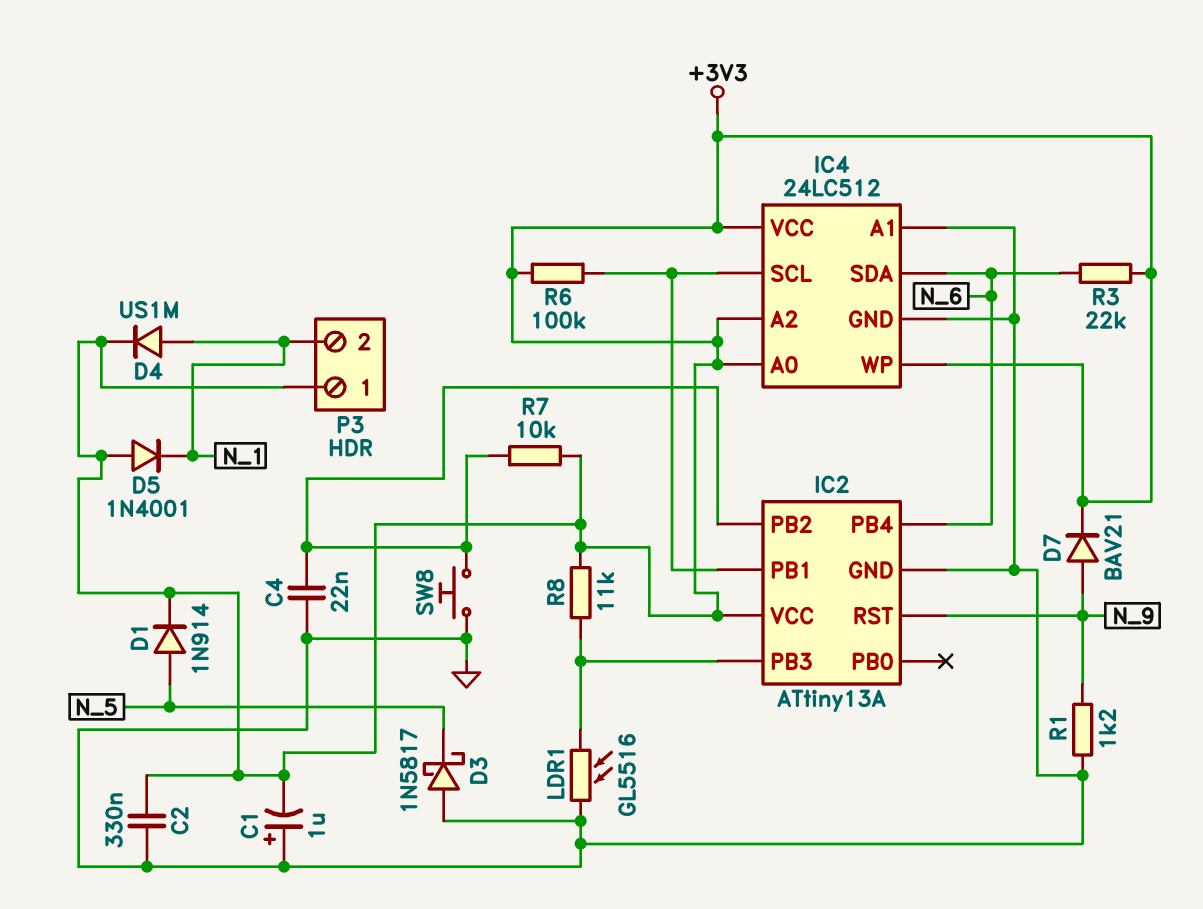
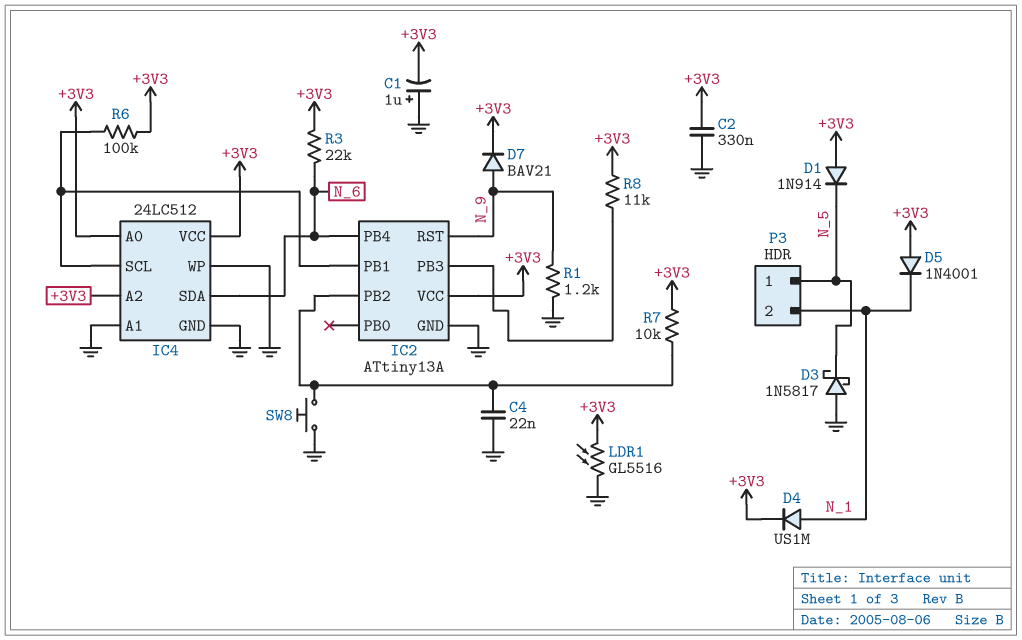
D1: diode 1N914 (A N_5, K +3V3) -> diode 1N914 (A +3V3, K N_5)
IC4 pin WP: +3V3 -> GND
LDR1: GL5516 (GND, IC2/PB3) -> GL5516 (+3V3, GND)
P3 pin 1: +3V3 -> N_5

